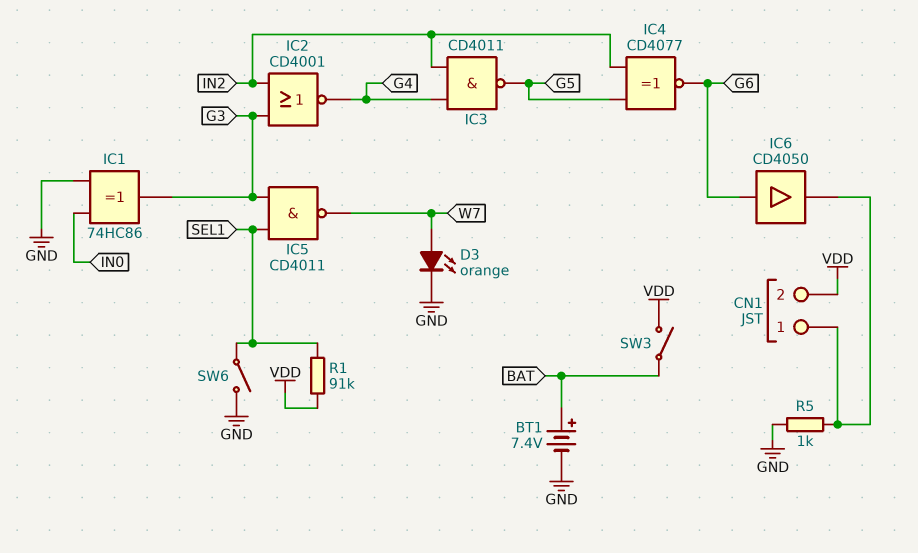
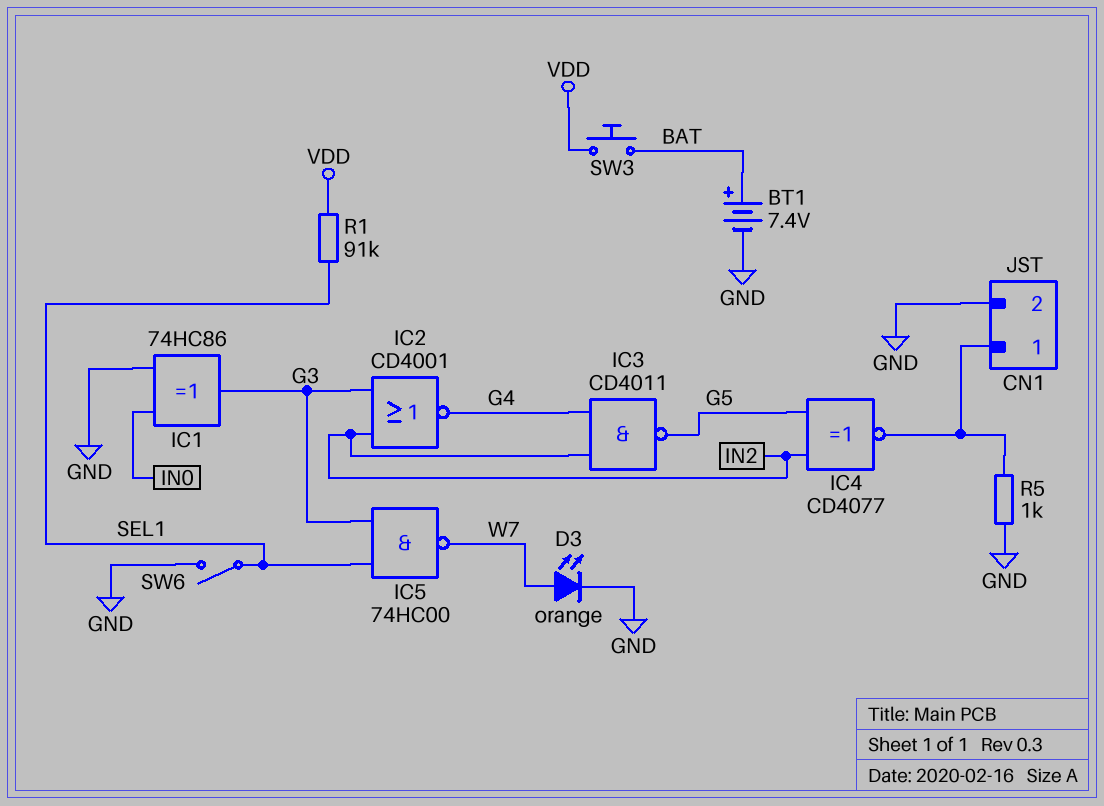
CN1 pin 2: VDD -> GND
IC4: XNOR CD4077 (in G5, in IN2, out G6) -> XNOR CD4077 (in G5, in IN2, out CN1/1)
IC5: NAND CD4011 (in G3, in SEL1, out W7) -> NAND 74HC00 (in G3, in SEL1, out W7)
IC6: buffer CD4050 (in G6, out CN1/1) -> none
SW3: switch (BAT, VDD) -> button (BAT, VDD)

